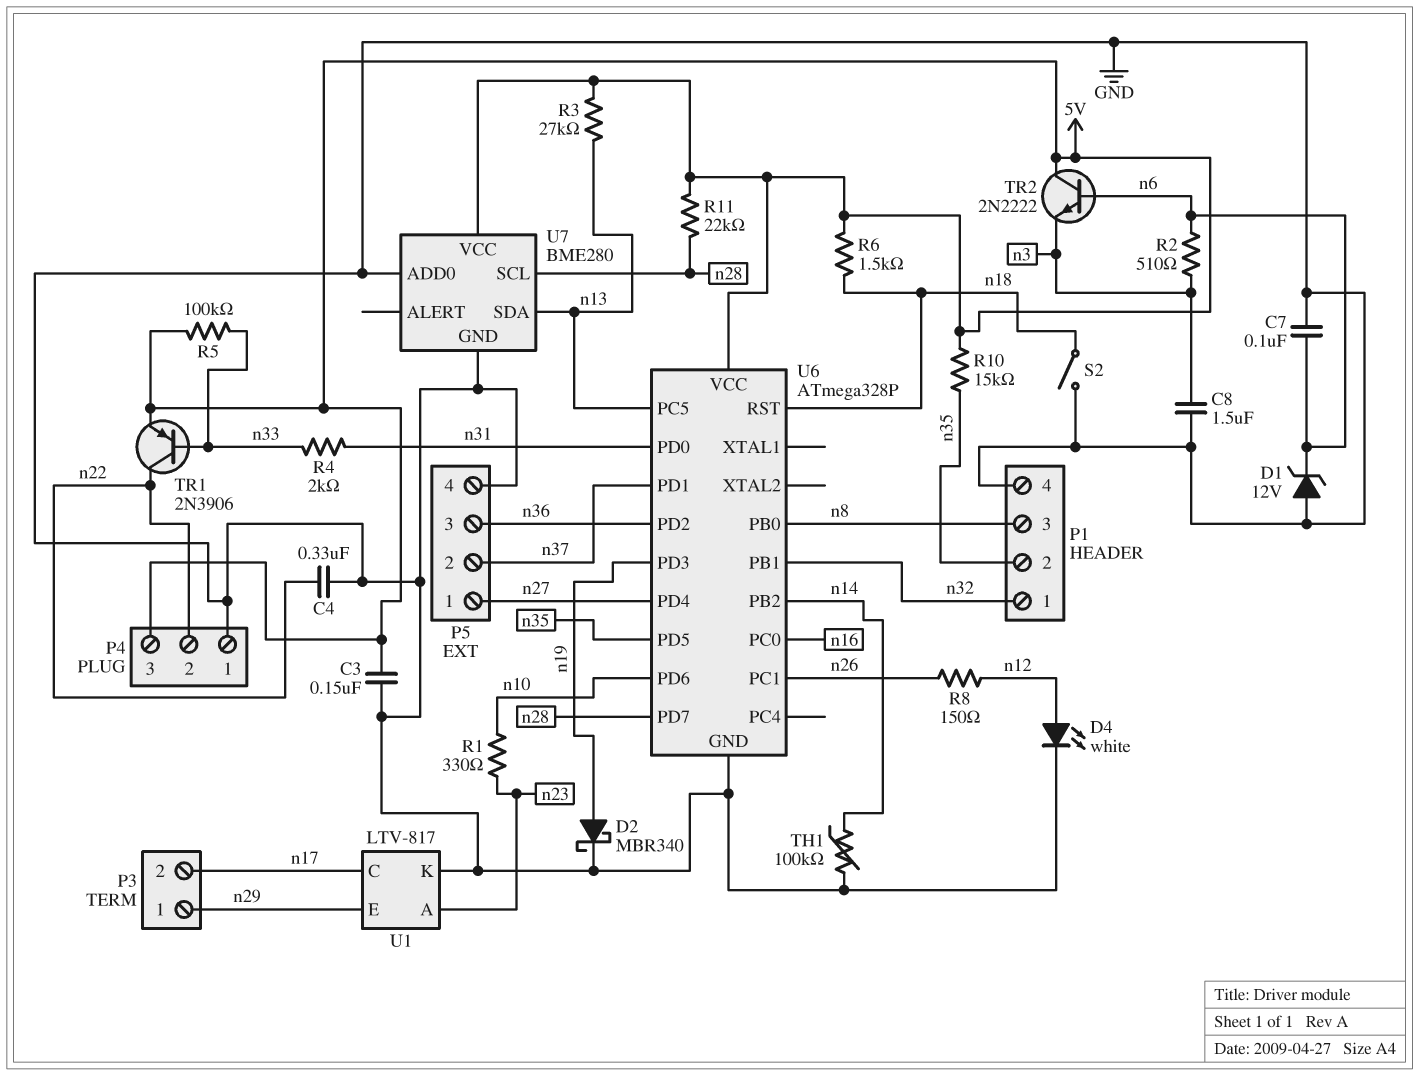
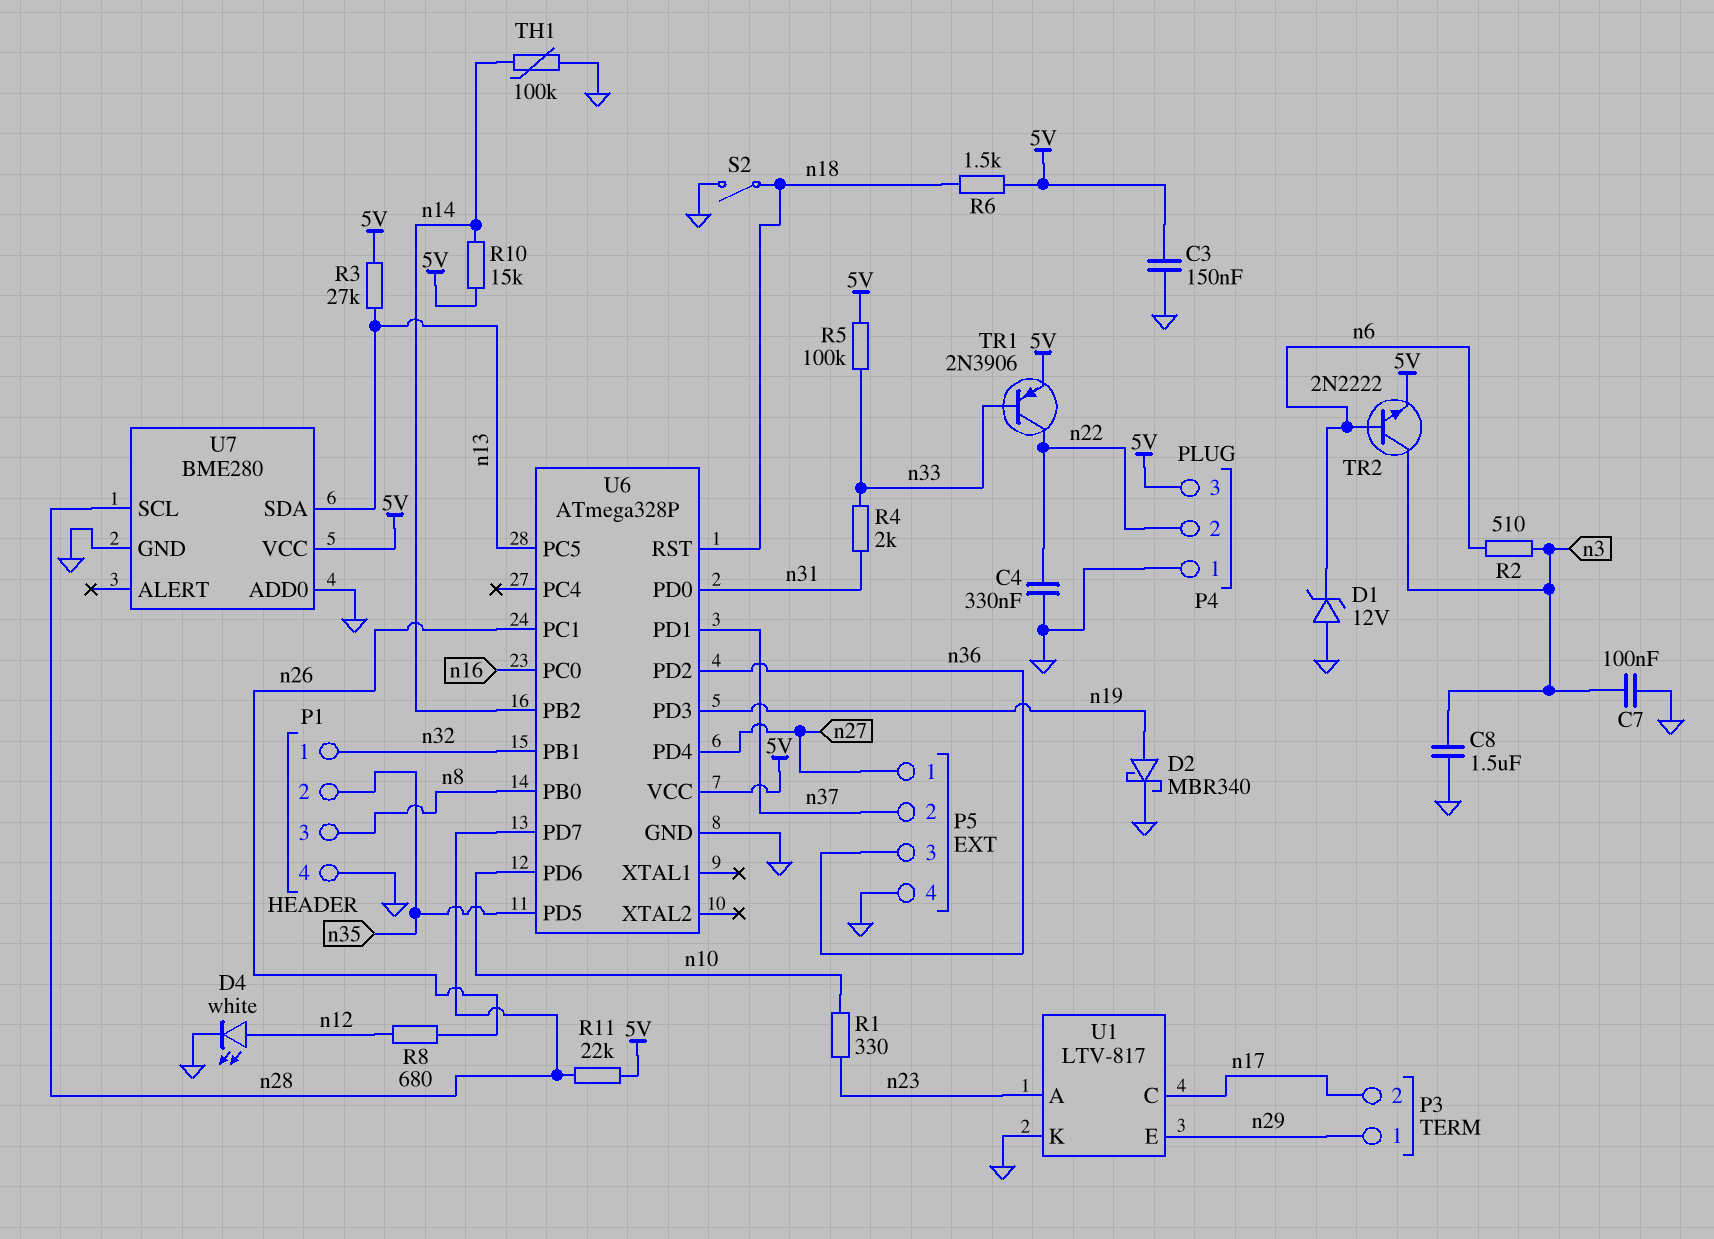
C7: 100nF (GND, n6) -> 100nF (GND, n3)
R8: 150 (n12, n26) -> 680 (n12, n26)
R10: 15k (5V, n35) -> 15k (5V, n14)
TR2: NPN 2N2222 (B n6, C 5V, E n3) -> NPN 2N2222 (B n6, C n3, E 5V)

